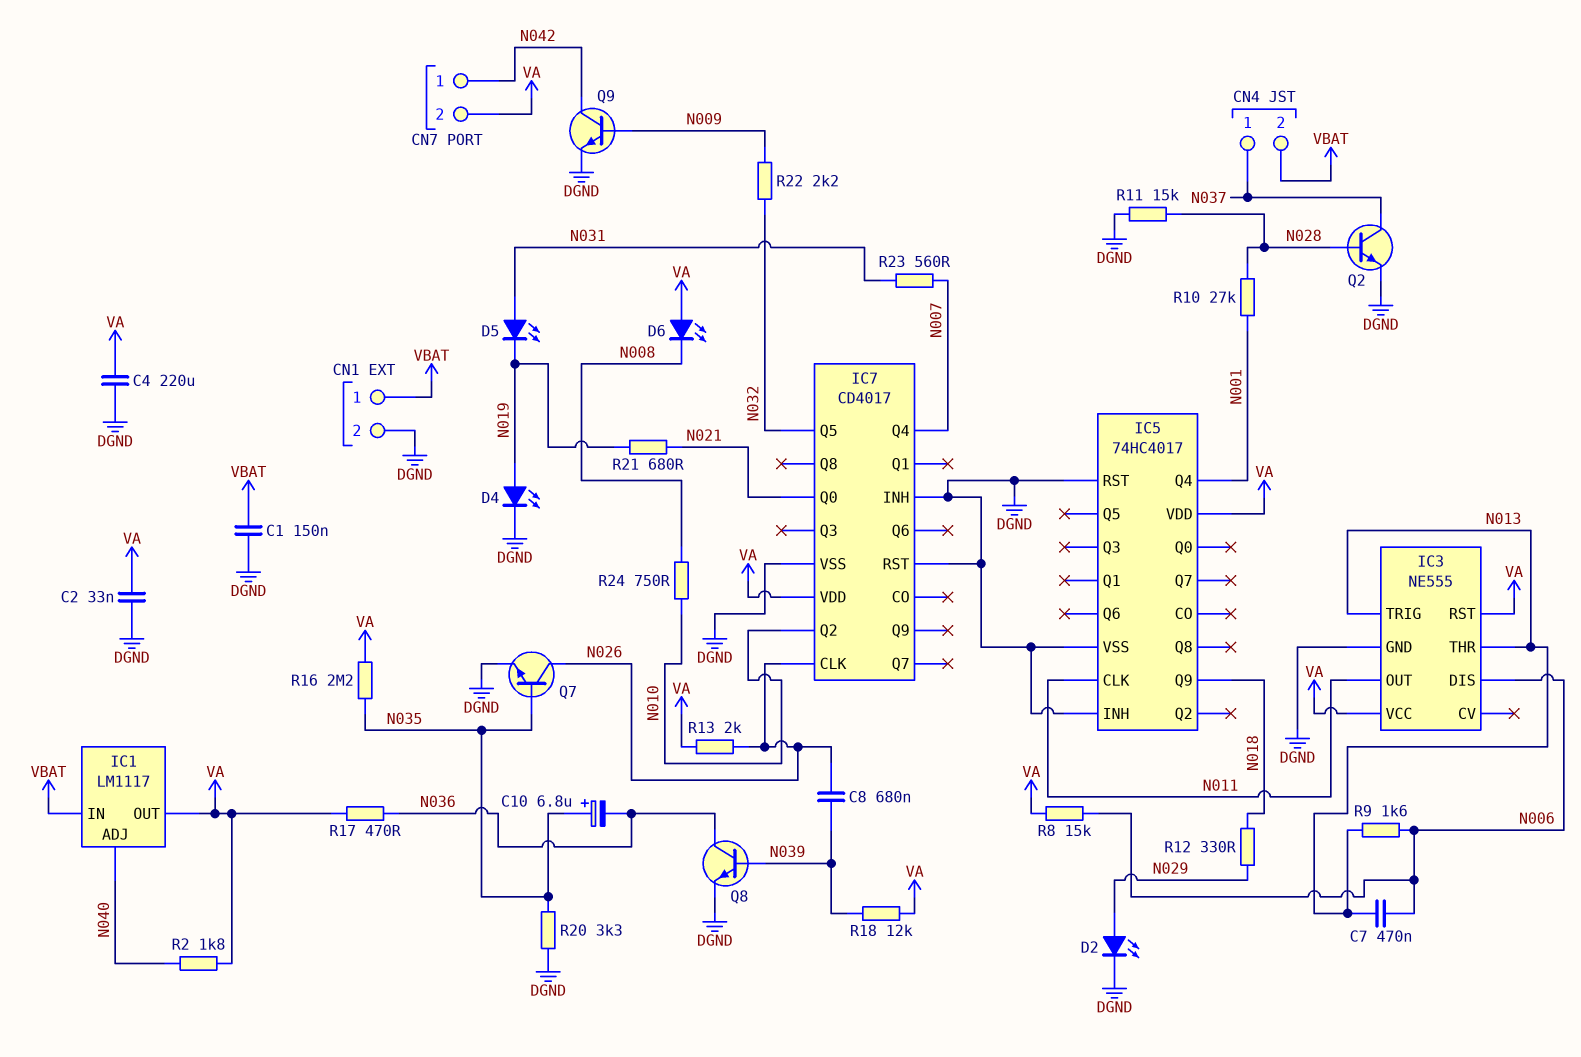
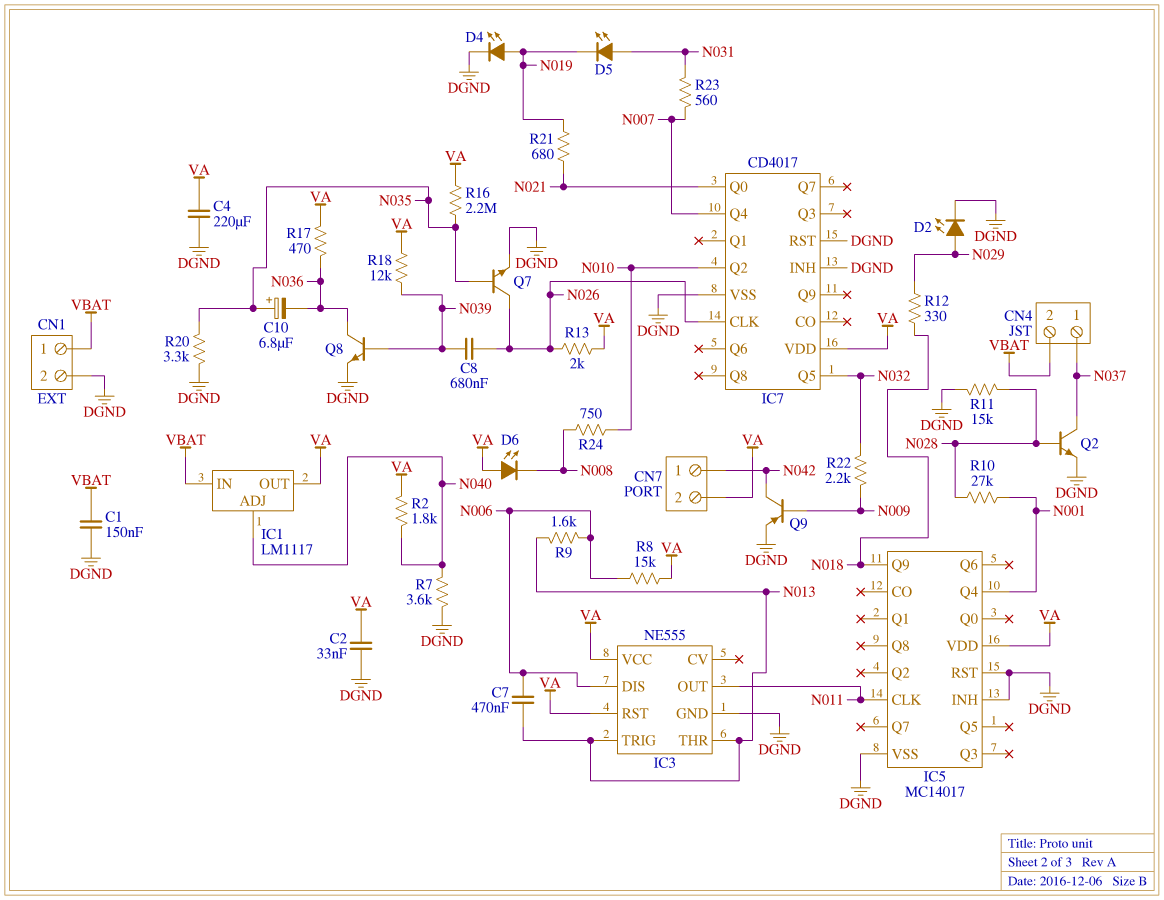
IC5: 74HC4017 -> MC14017
Q9: NPN (B N009, C N042, E DGND) -> PNP (B N009, C N042, E DGND)
R7: none -> 3.6k (DGND, N040)

